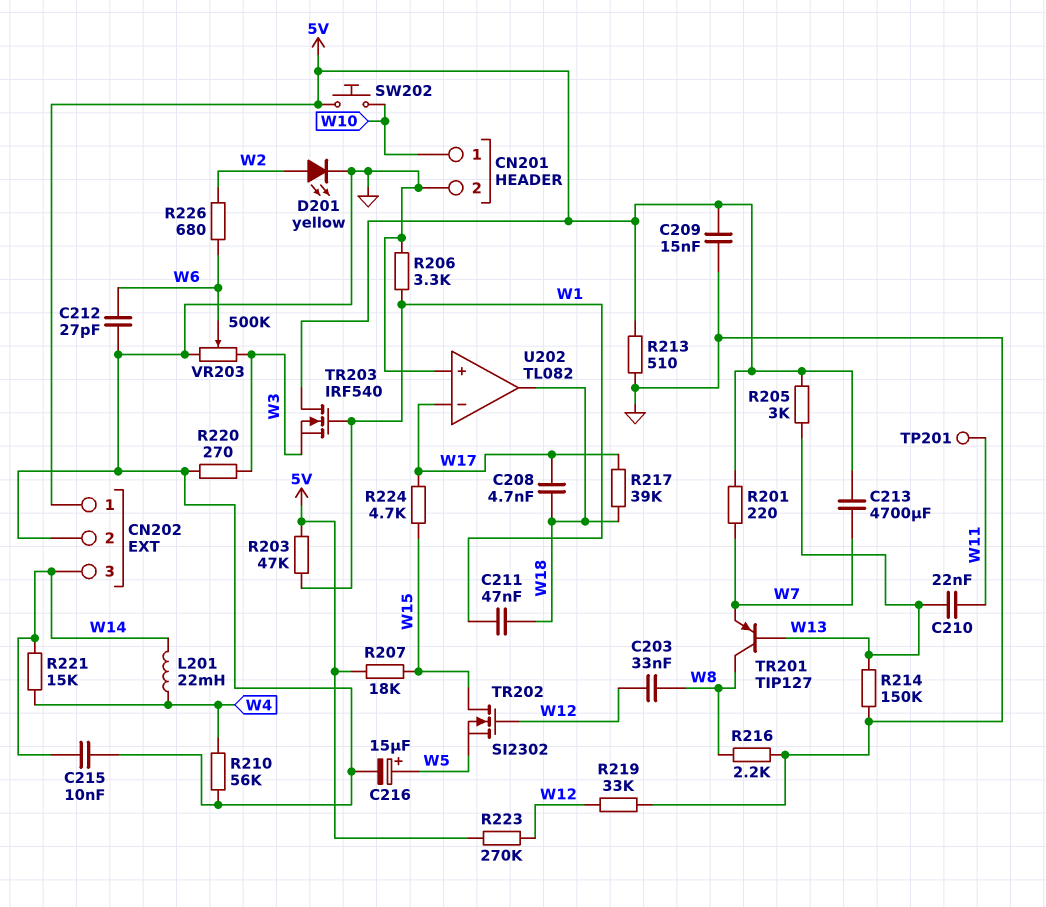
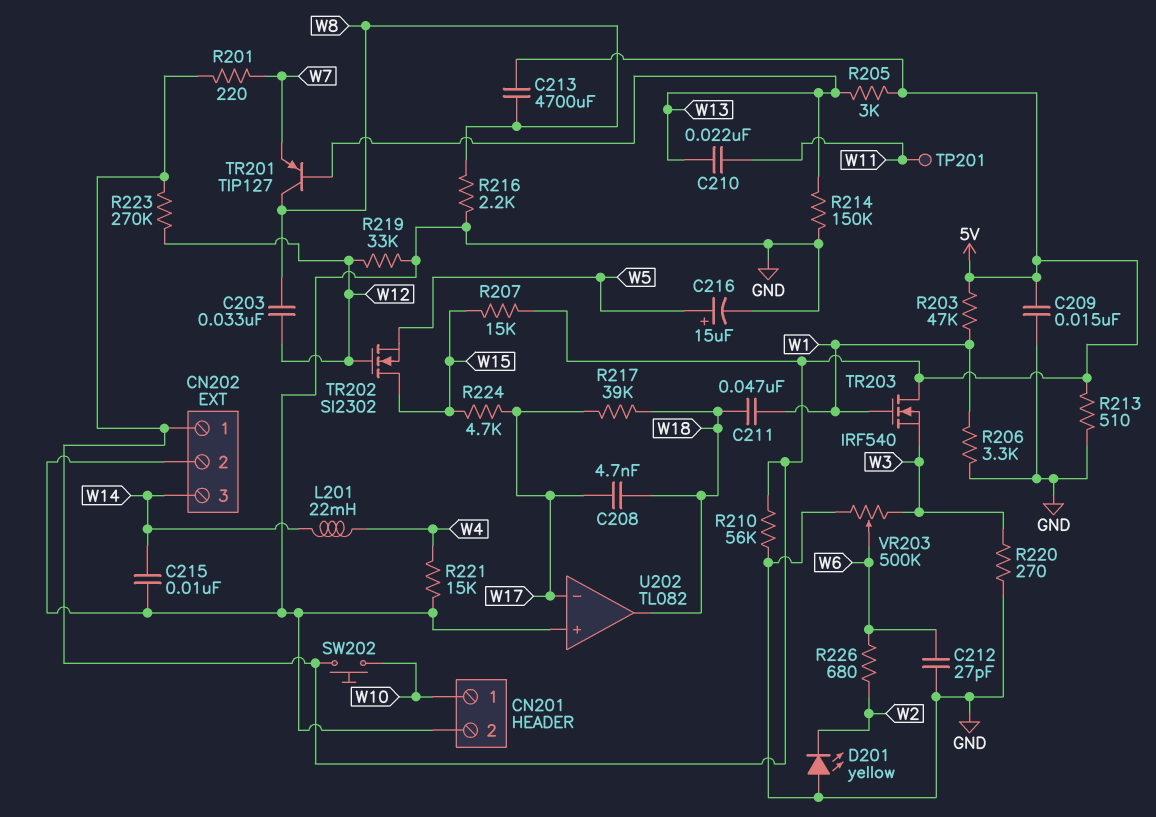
C213: 4700uF (5V, W7) -> 4700uF (5V, W8)
D201: LED yellow (A W2, K GND) -> LED yellow (A GND, K W2)
R207: 18k (5V, W15) -> 15k (5V, W15)
R210: 56k (GND, W4) -> 56k (5V, GND)
R221: 15k (W4, W14) -> 15k (GND, W4)

